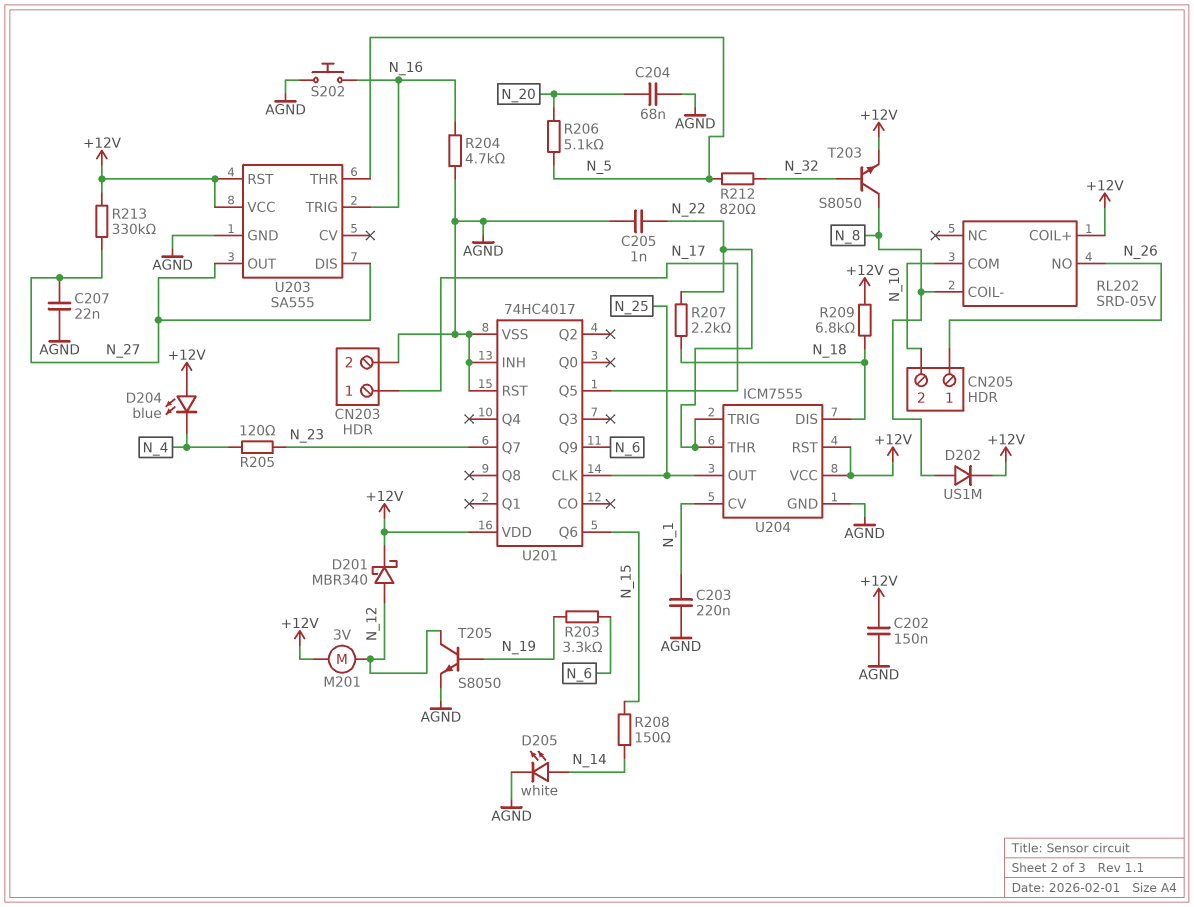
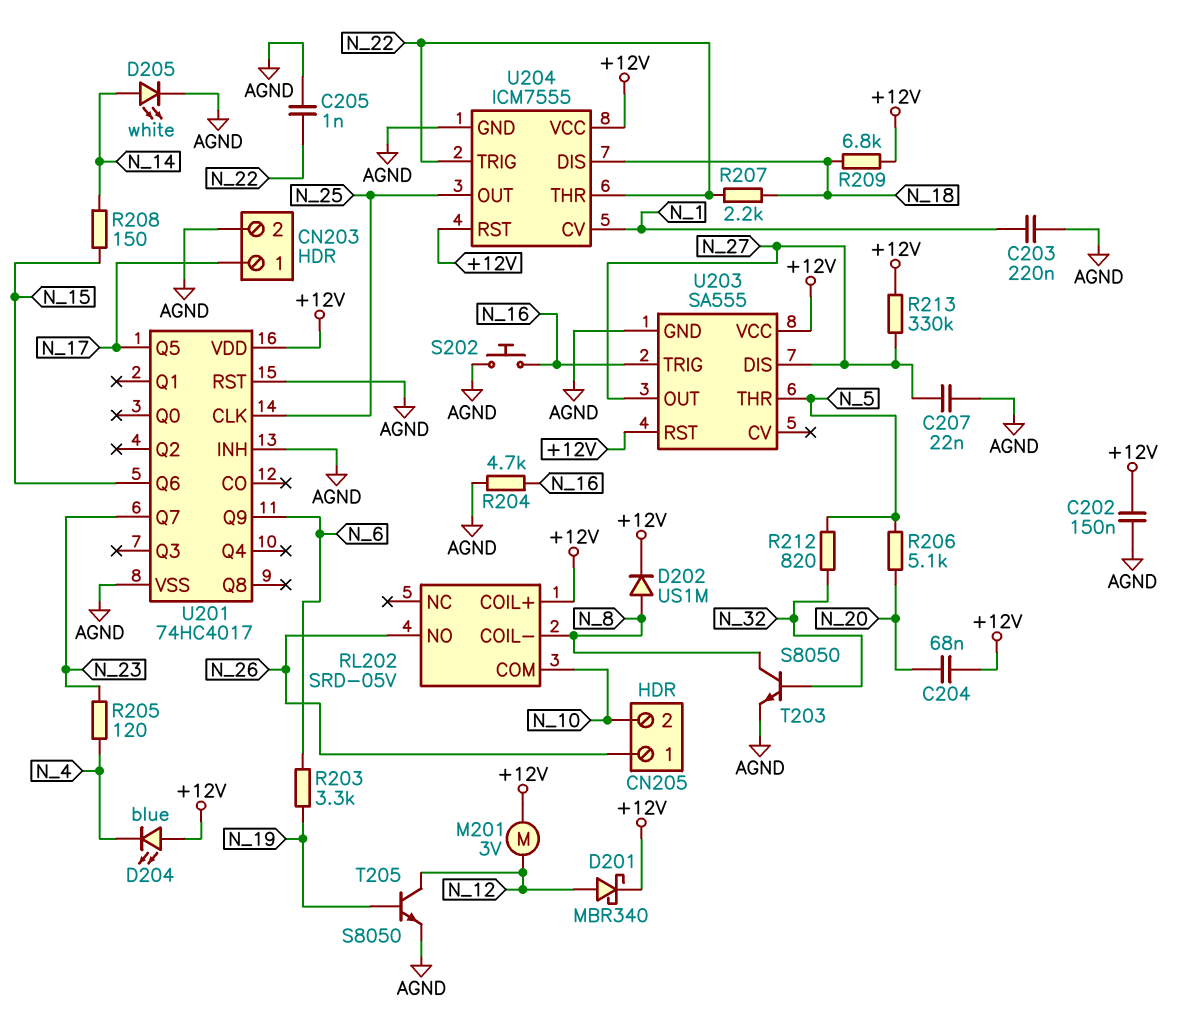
C204: 68nF (AGND, N_20) -> 68nF (+12V, N_20)
T203: NPN S8050 (B N_32, C N_8, E +12V) -> NPN S8050 (B N_32, C N_8, E AGND)

